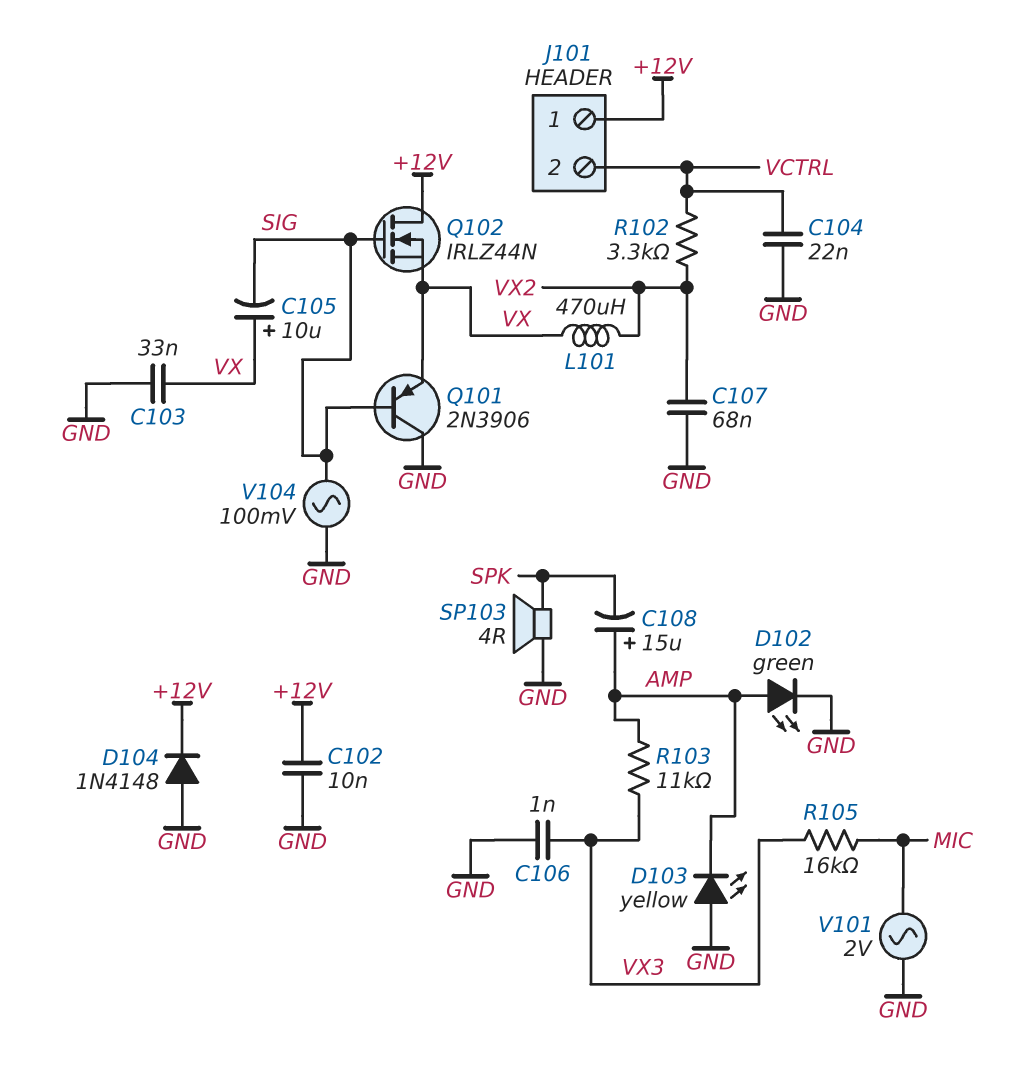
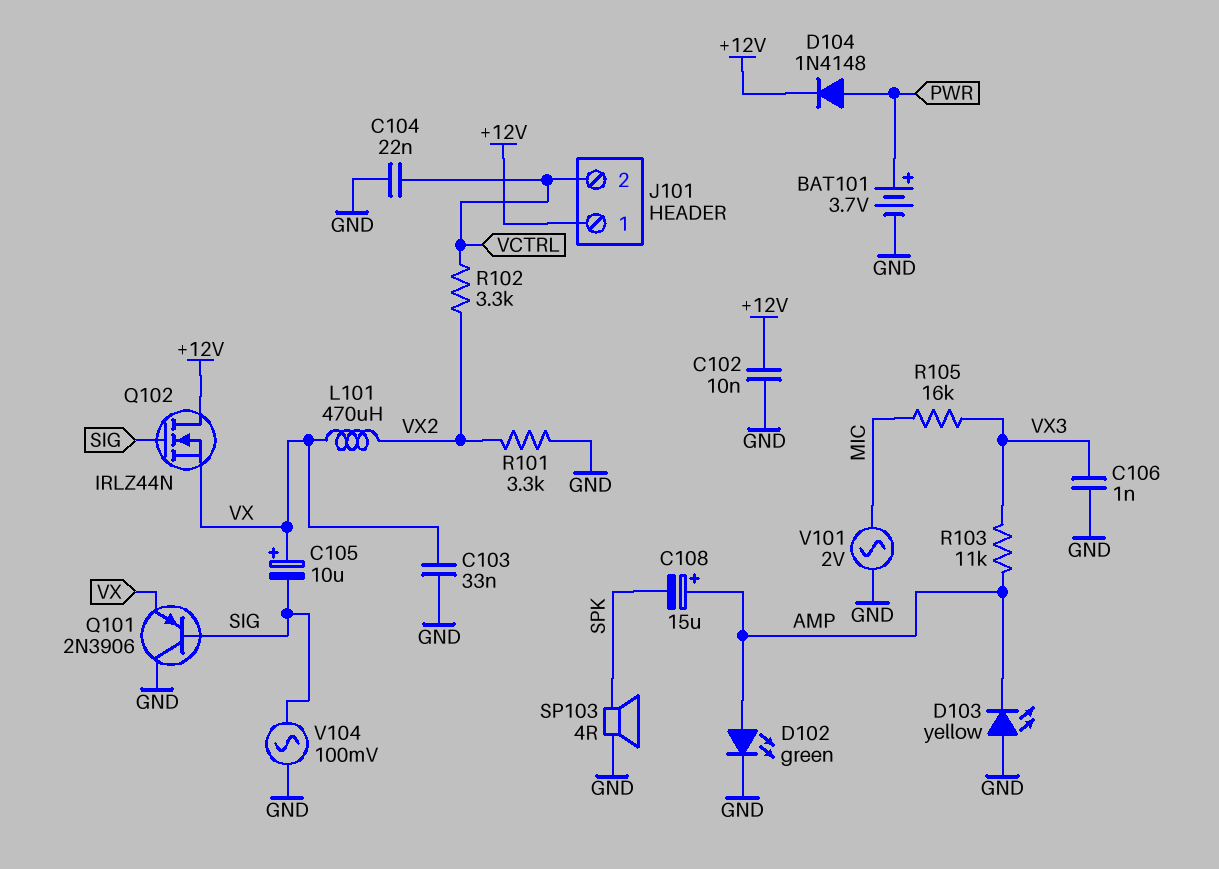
BAT101: none -> 3.7V (plus PWR, minus GND)
C107: 68nF (GND, VX2) -> none
D104: diode 1N4148 (A GND, K +12V) -> diode 1N4148 (A PWR, K +12V)
R101: none -> 3.3k (GND, VX2)

